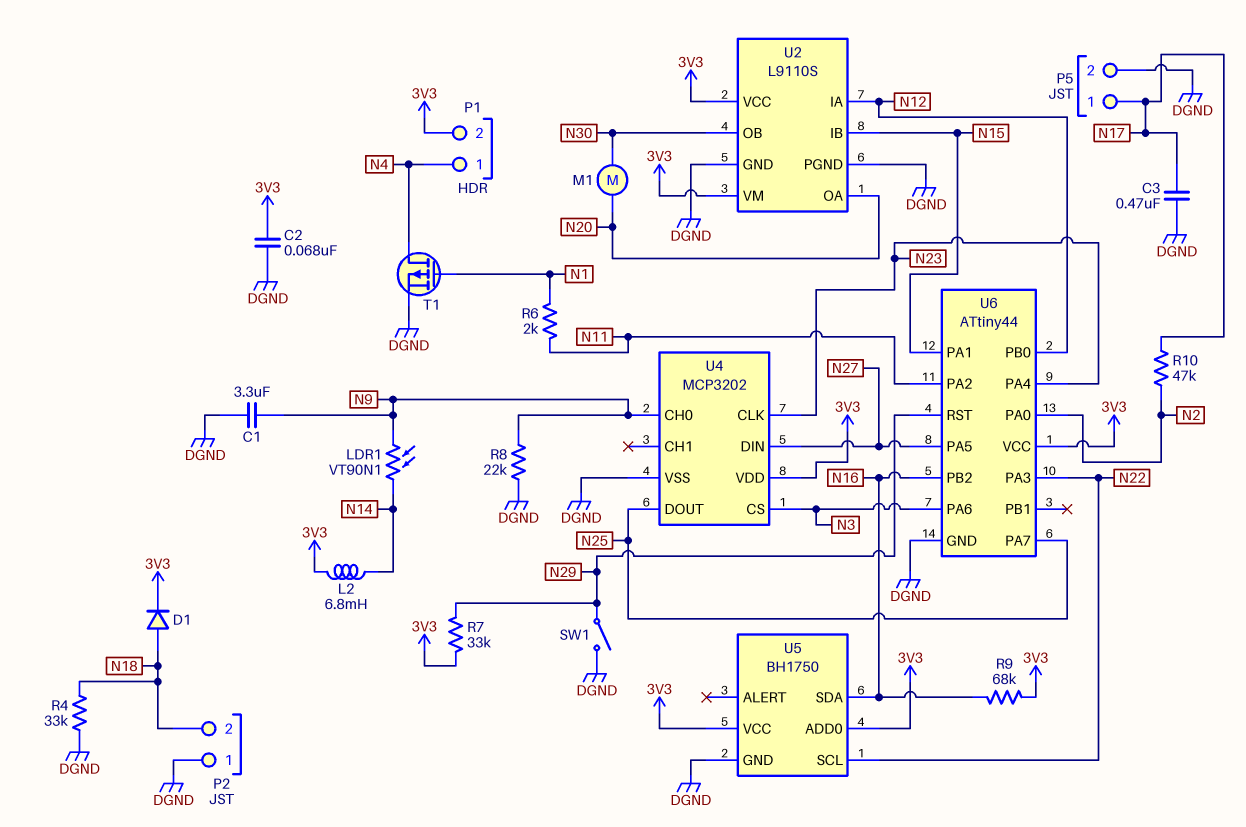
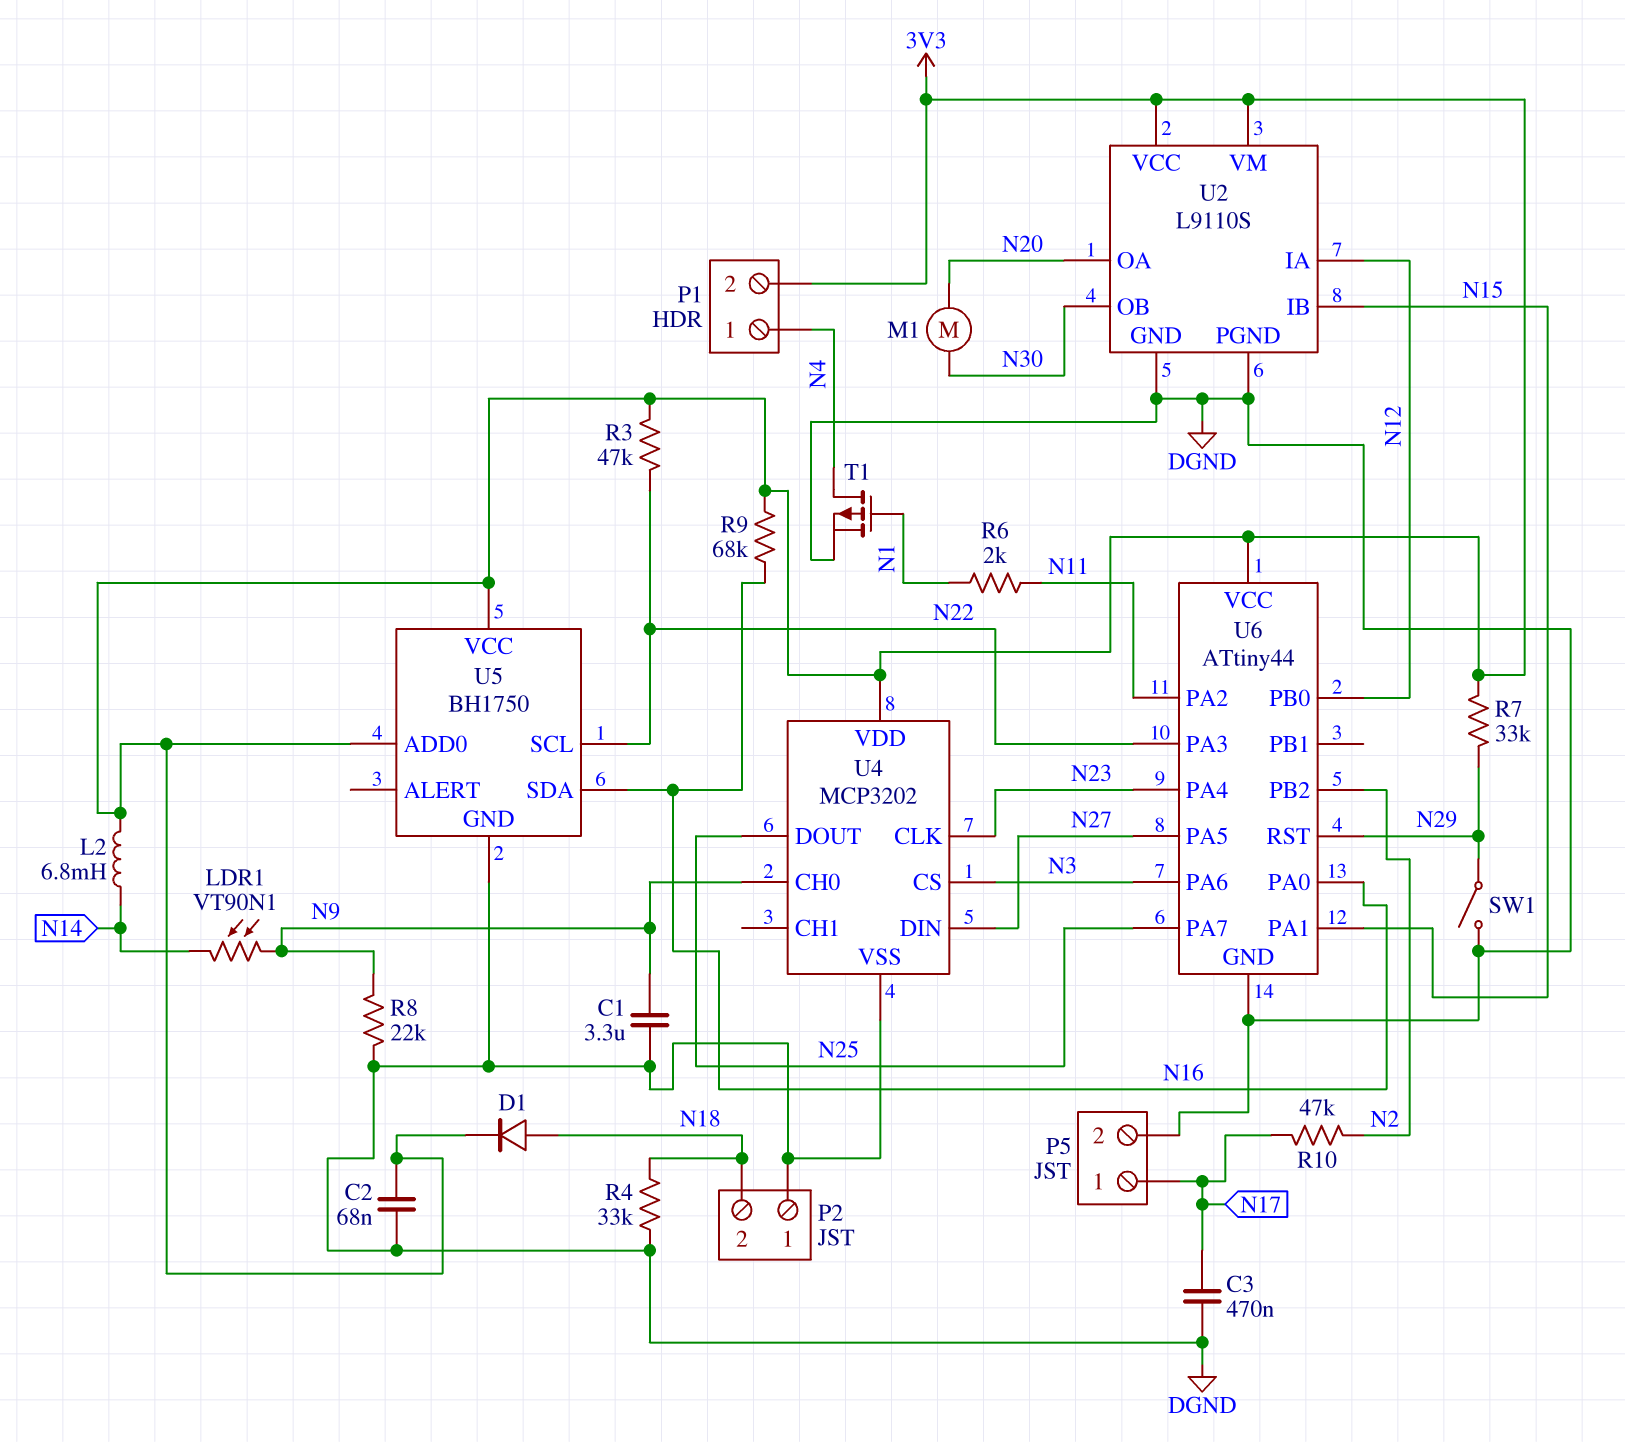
R3: none -> 47k (3V3, N22)
U6 pin PA0: N2 -> N16
U6 pin PB2: N16 -> N2

